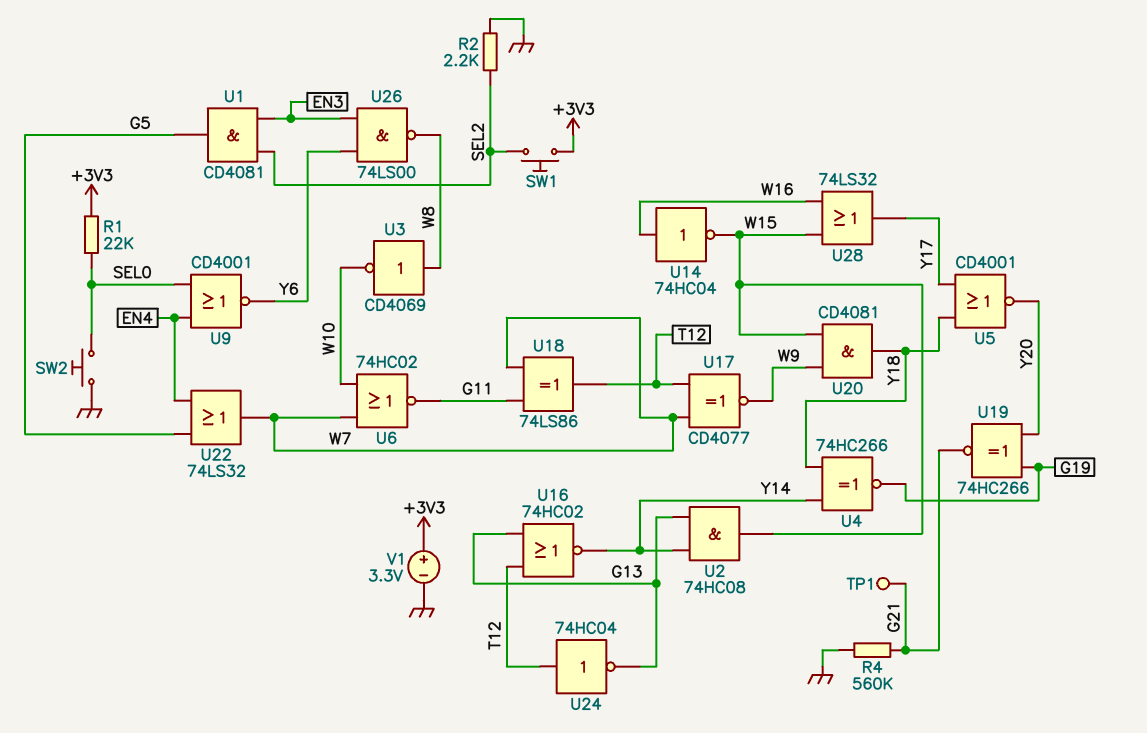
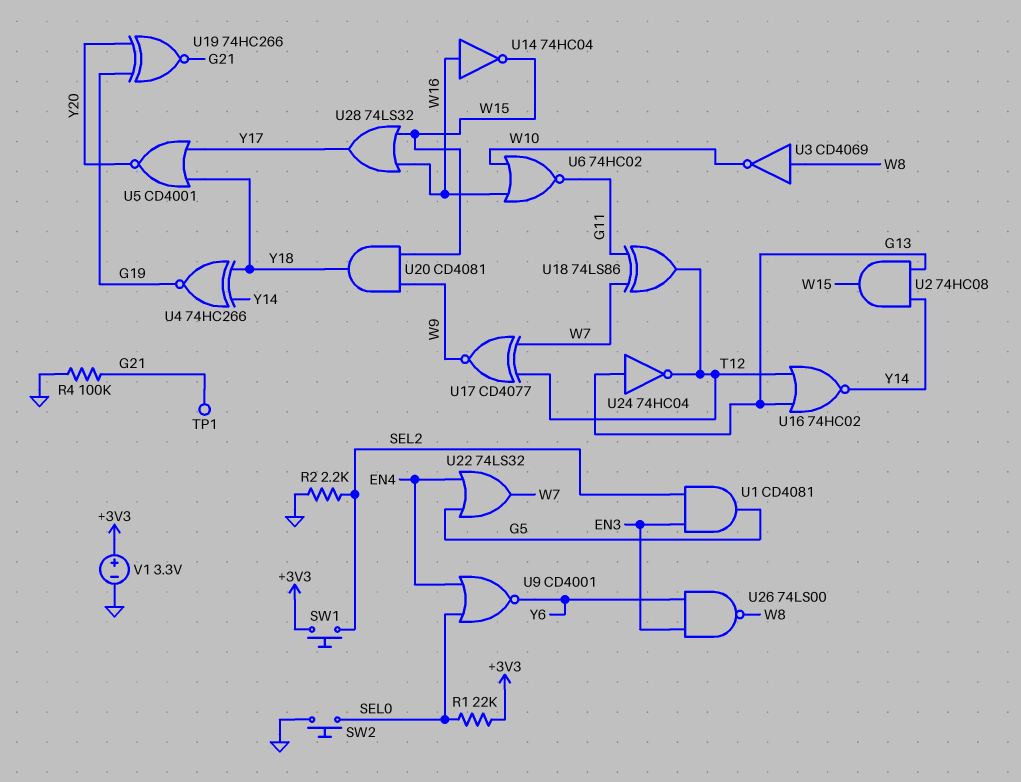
R4: 560k (G21, GND) -> 100k (G21, GND)
U6: NOR 74HC02 (in W7, in W10, out G11) -> NOR 74HC02 (in W10, in W16, out G11)
U24: NOT 74HC04 (in T12, out G13) -> NOT 74HC04 (in G13, out T12)

